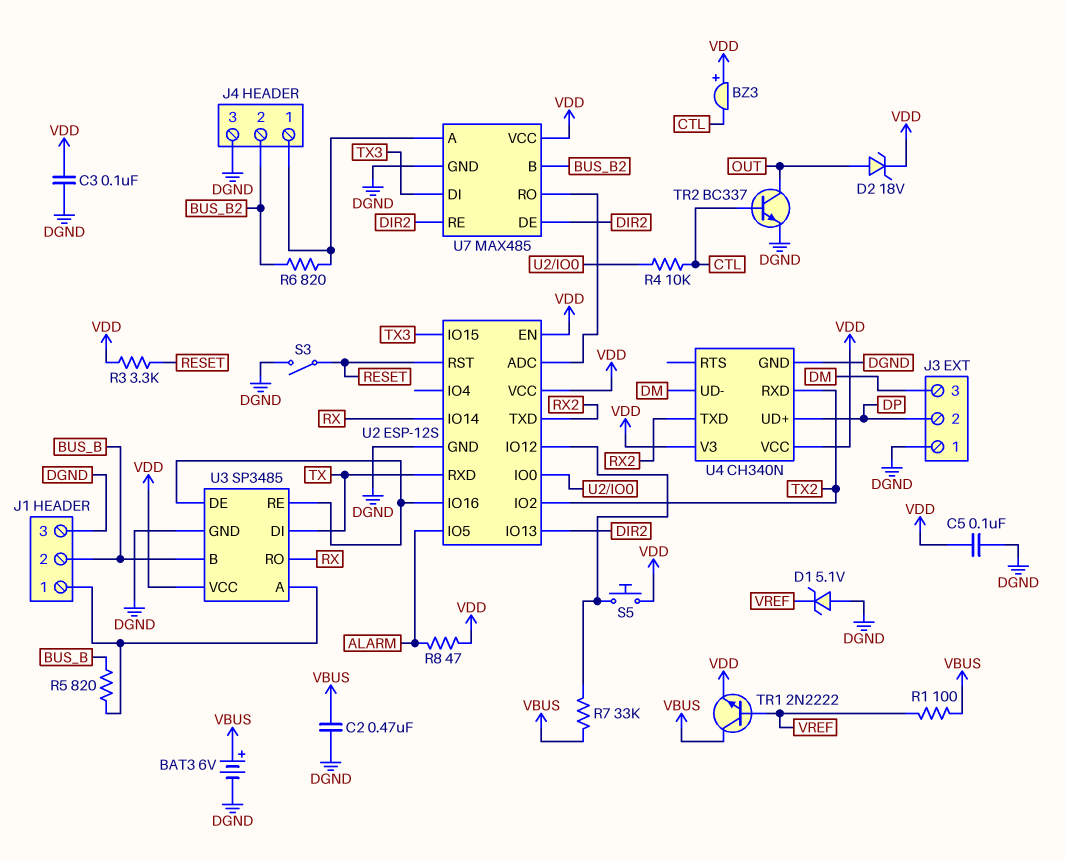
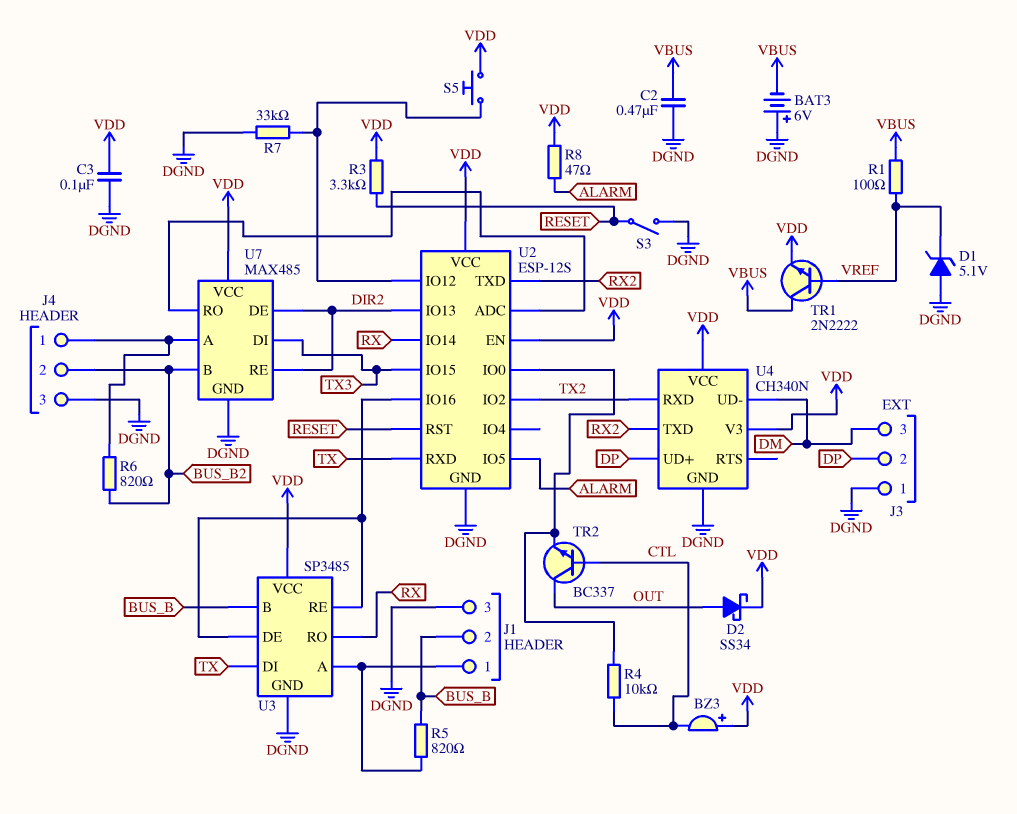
BAT3: 6V (plus VBUS, minus DGND) -> 6V (plus DGND, minus VBUS)
C5: 100nF (DGND, VDD) -> none
D2: zener 18V (A OUT, K VDD) -> schottky SS34 (A OUT, K VDD)
R7: 33k (U2/IO12, VBUS) -> 33k (DGND, U2/IO12)
TR2: NPN BC337 (B CTL, C OUT, E DGND) -> NPN BC337 (B CTL, C OUT, E U2/IO0)

